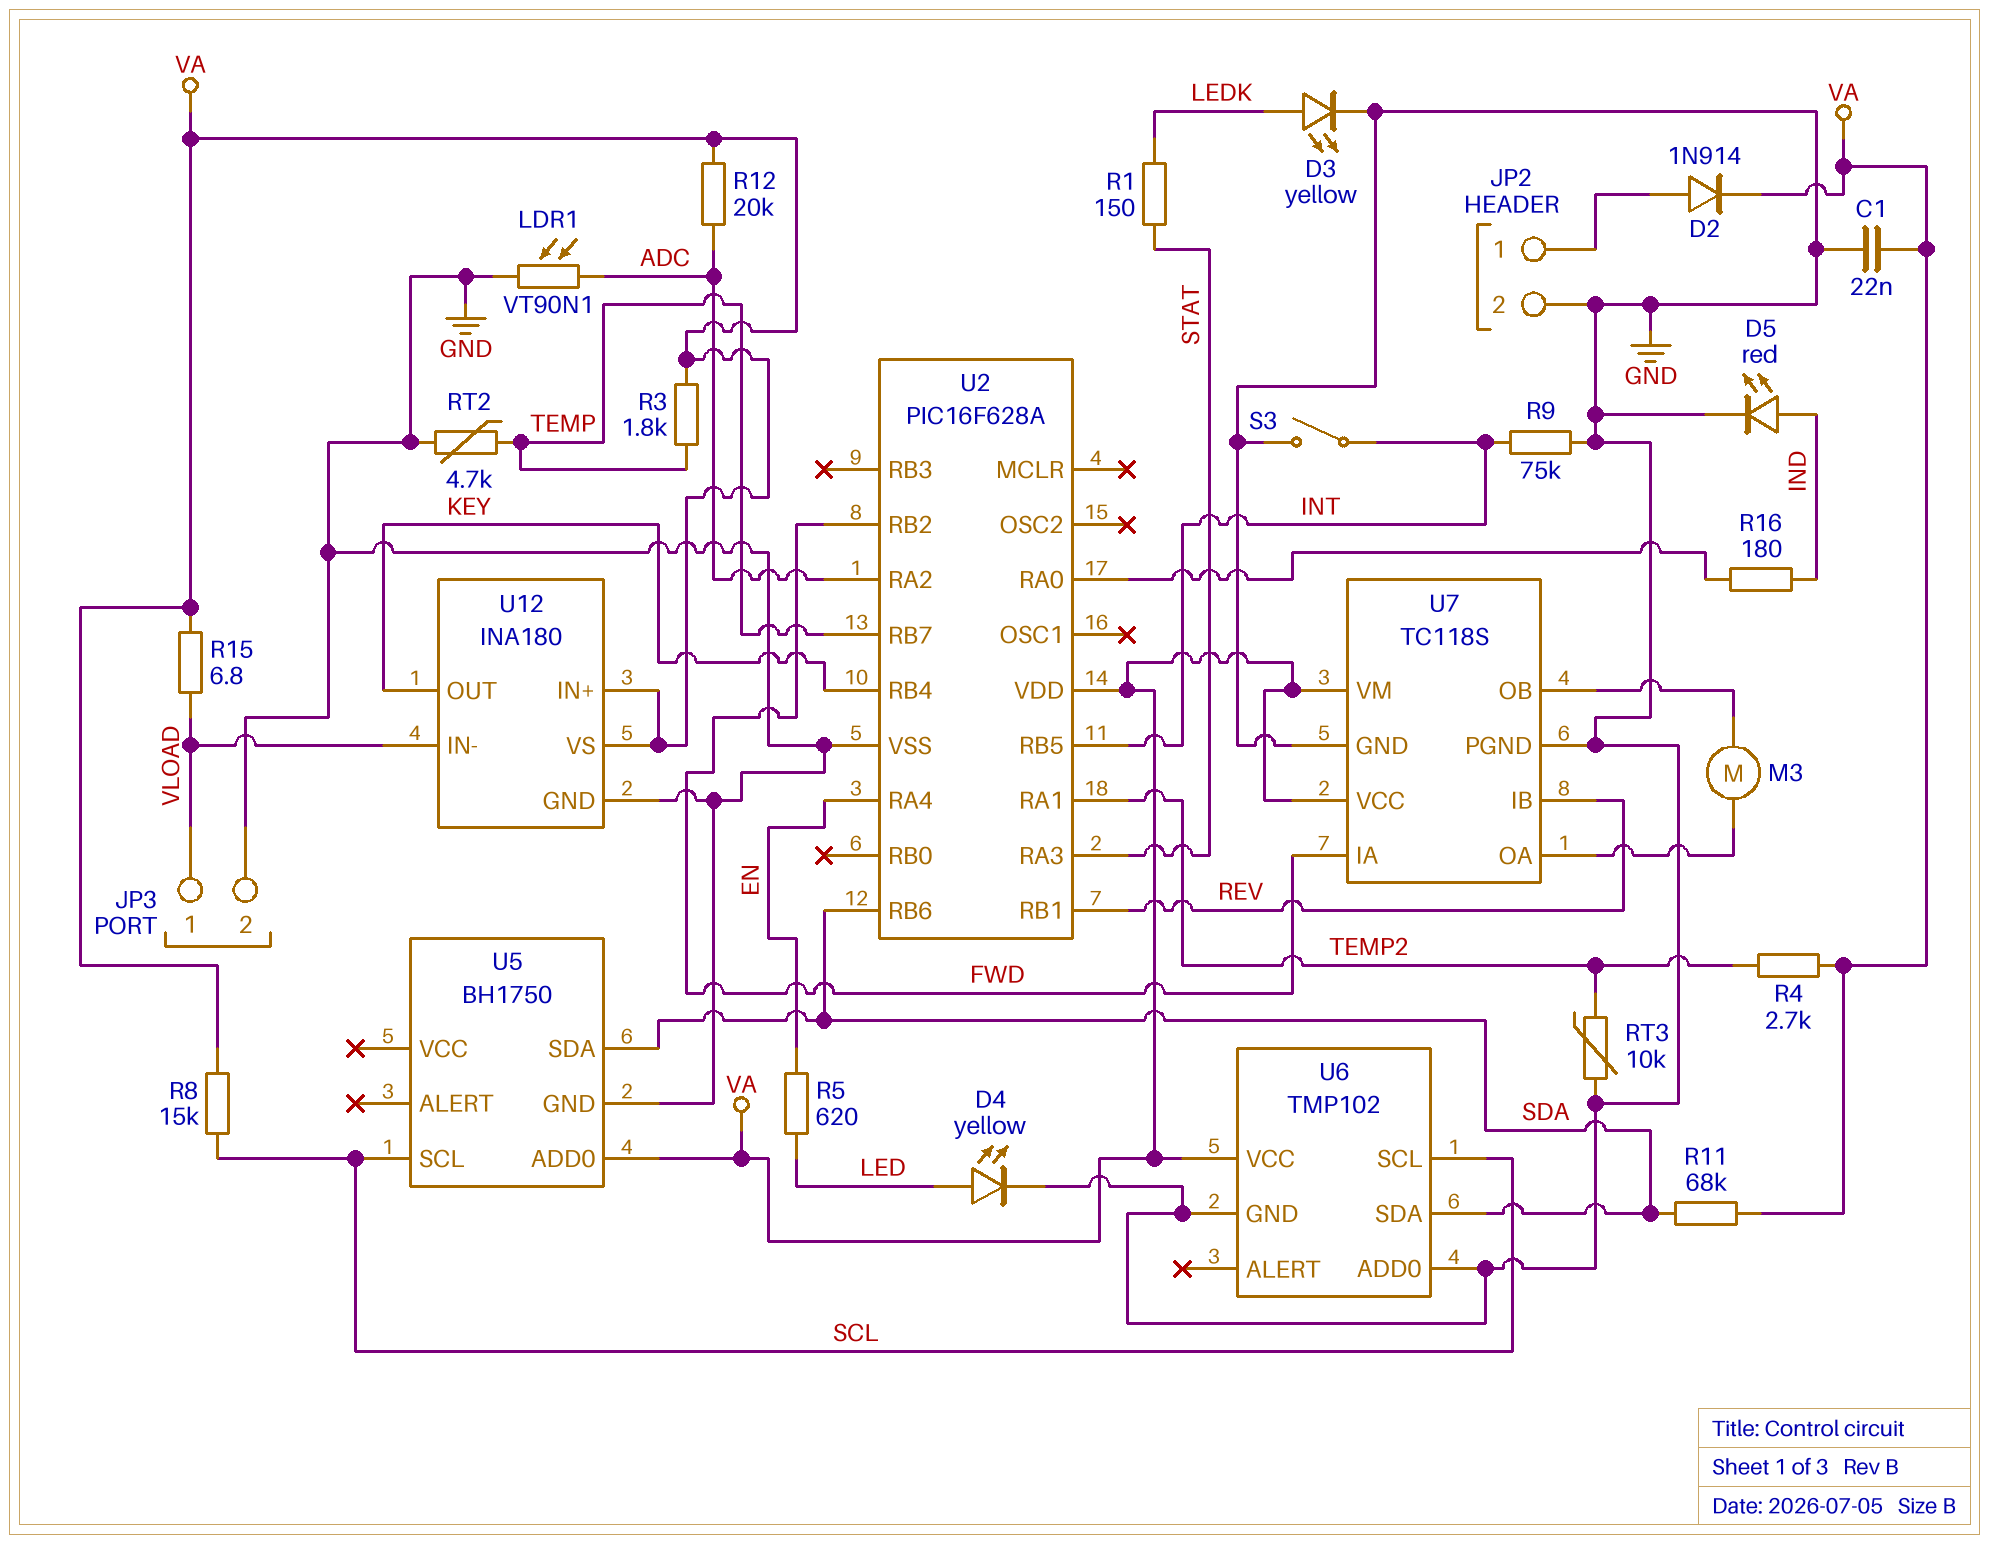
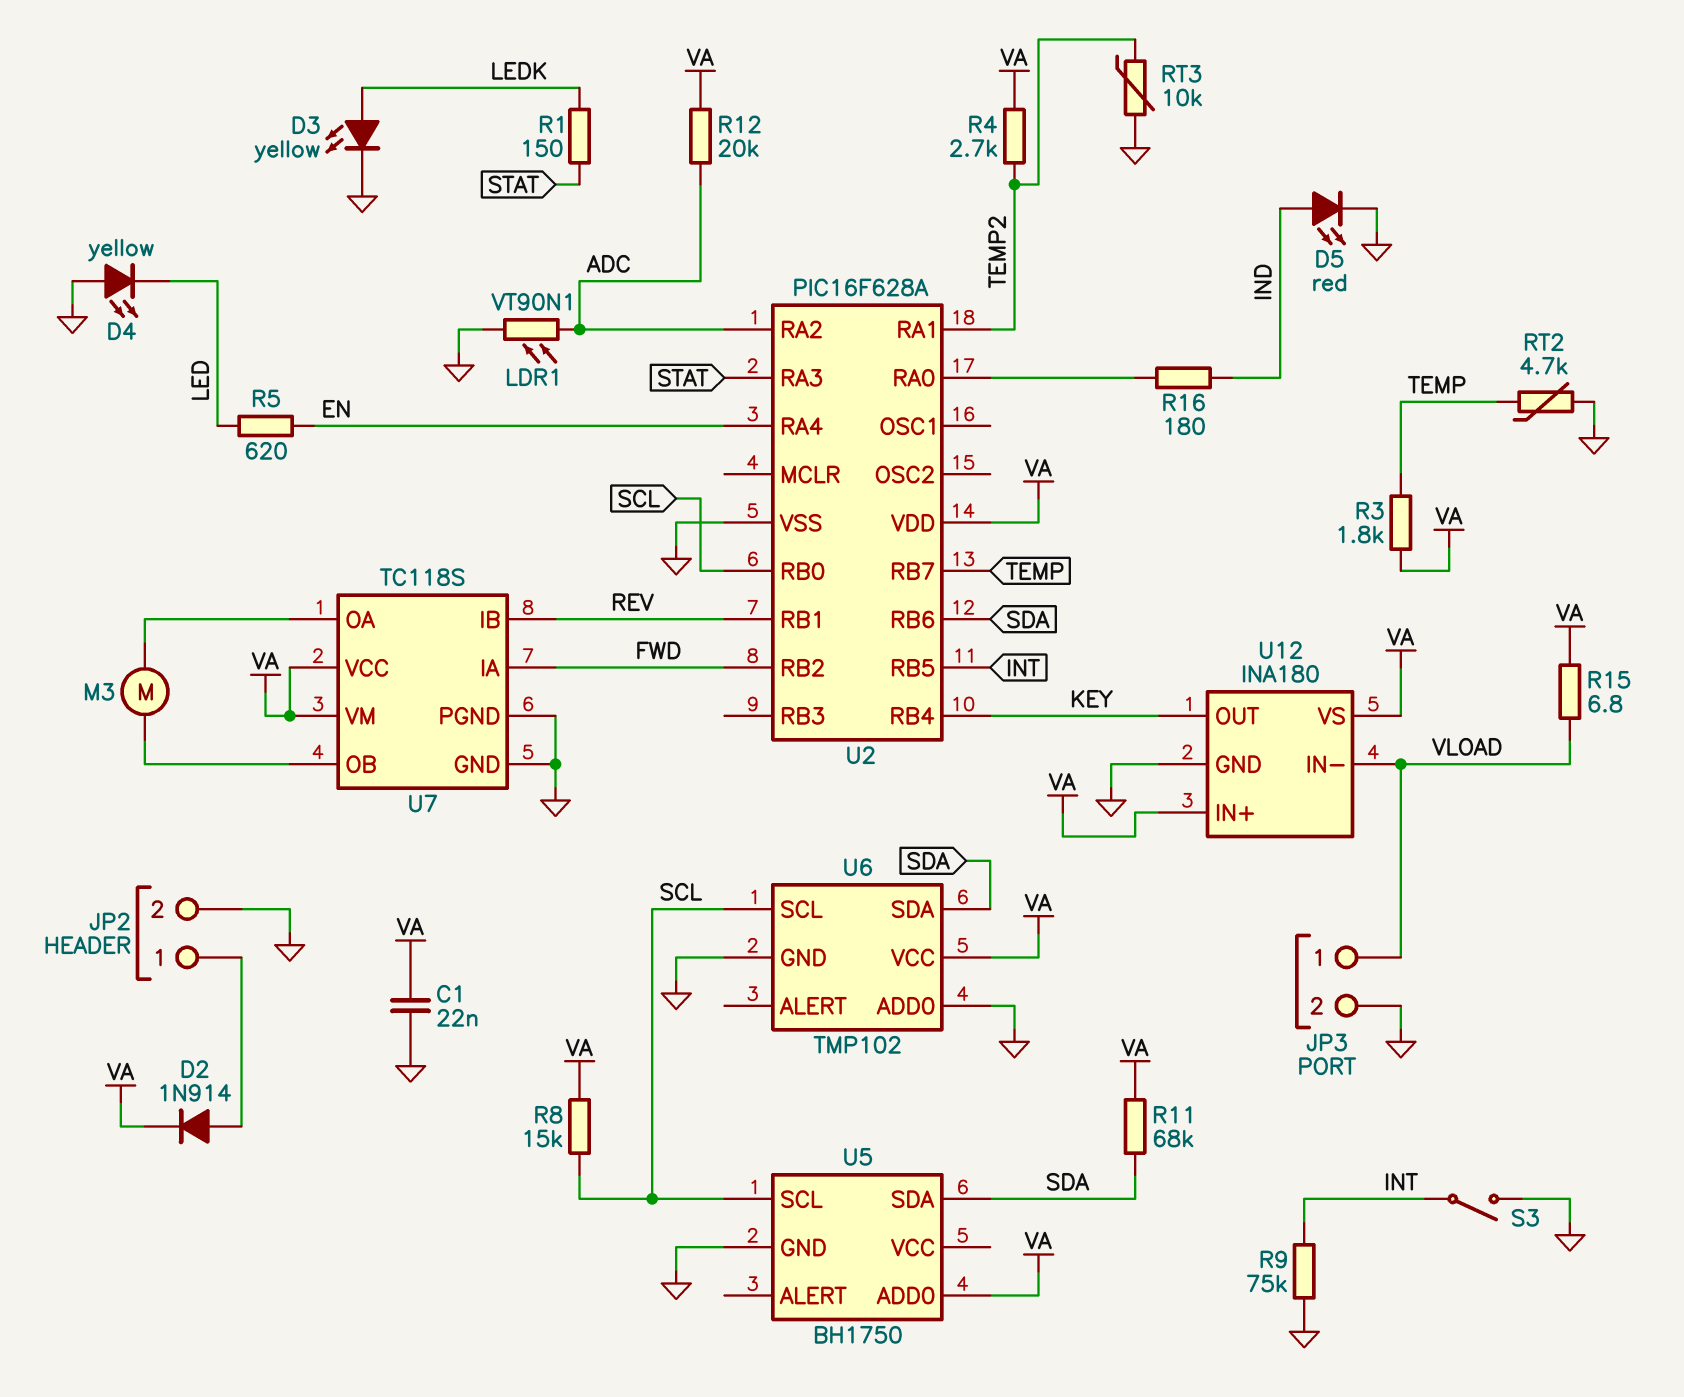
D4: LED yellow (A LED, K GND) -> LED yellow (A GND, K LED)
U2 pin RB0: none -> SCL

